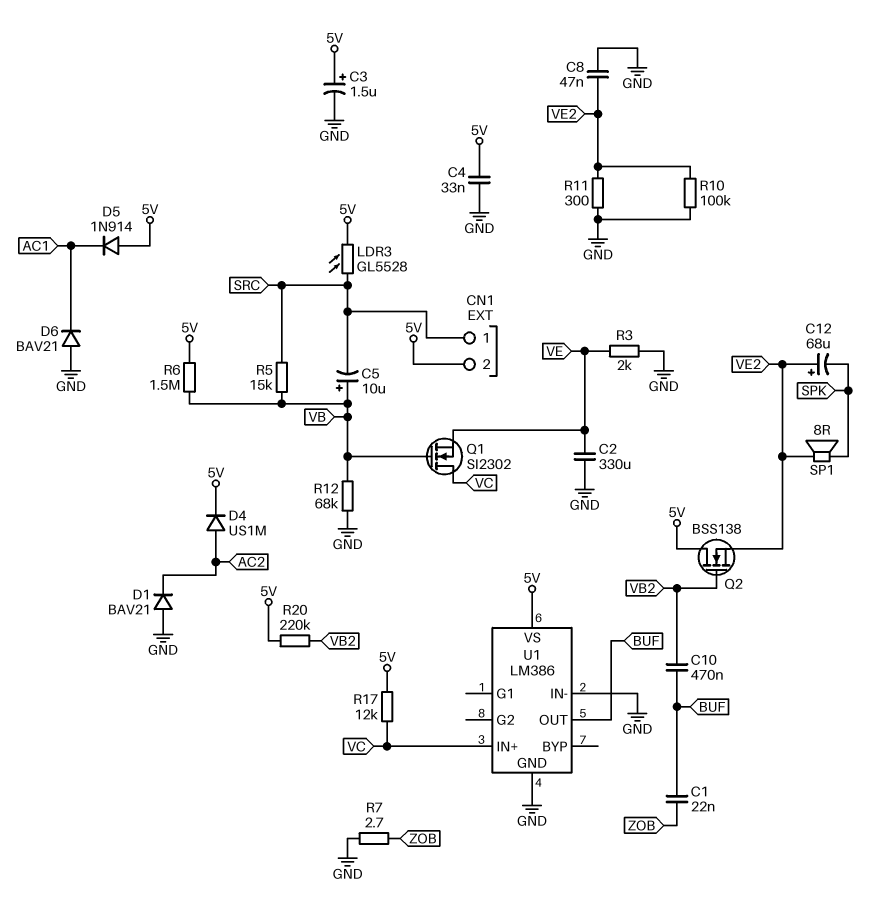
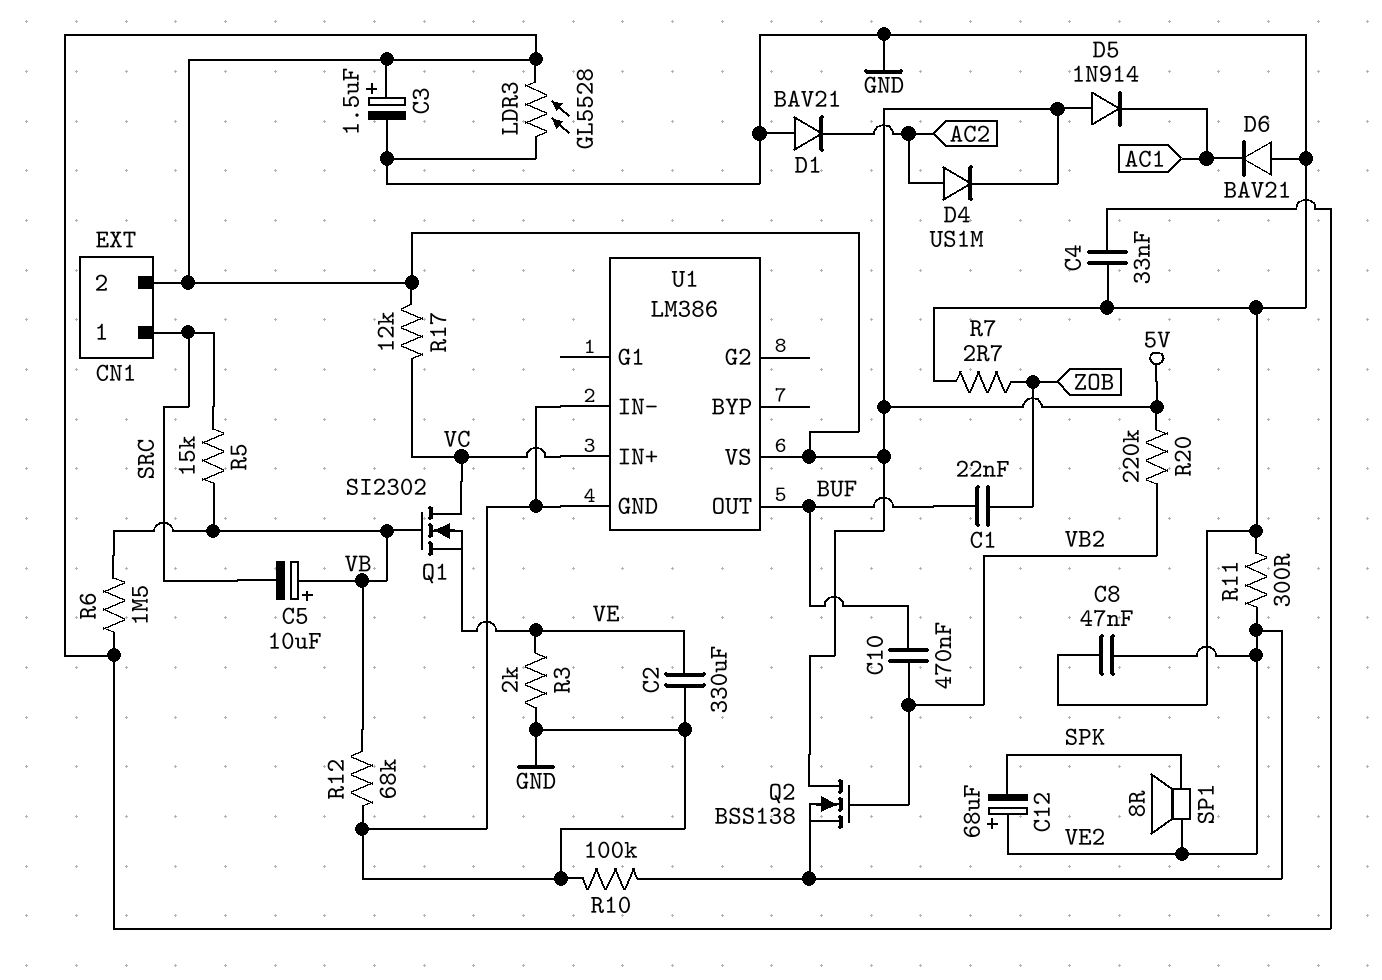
LDR3: GL5528 (5V, SRC) -> GL5528 (5V, GND)

